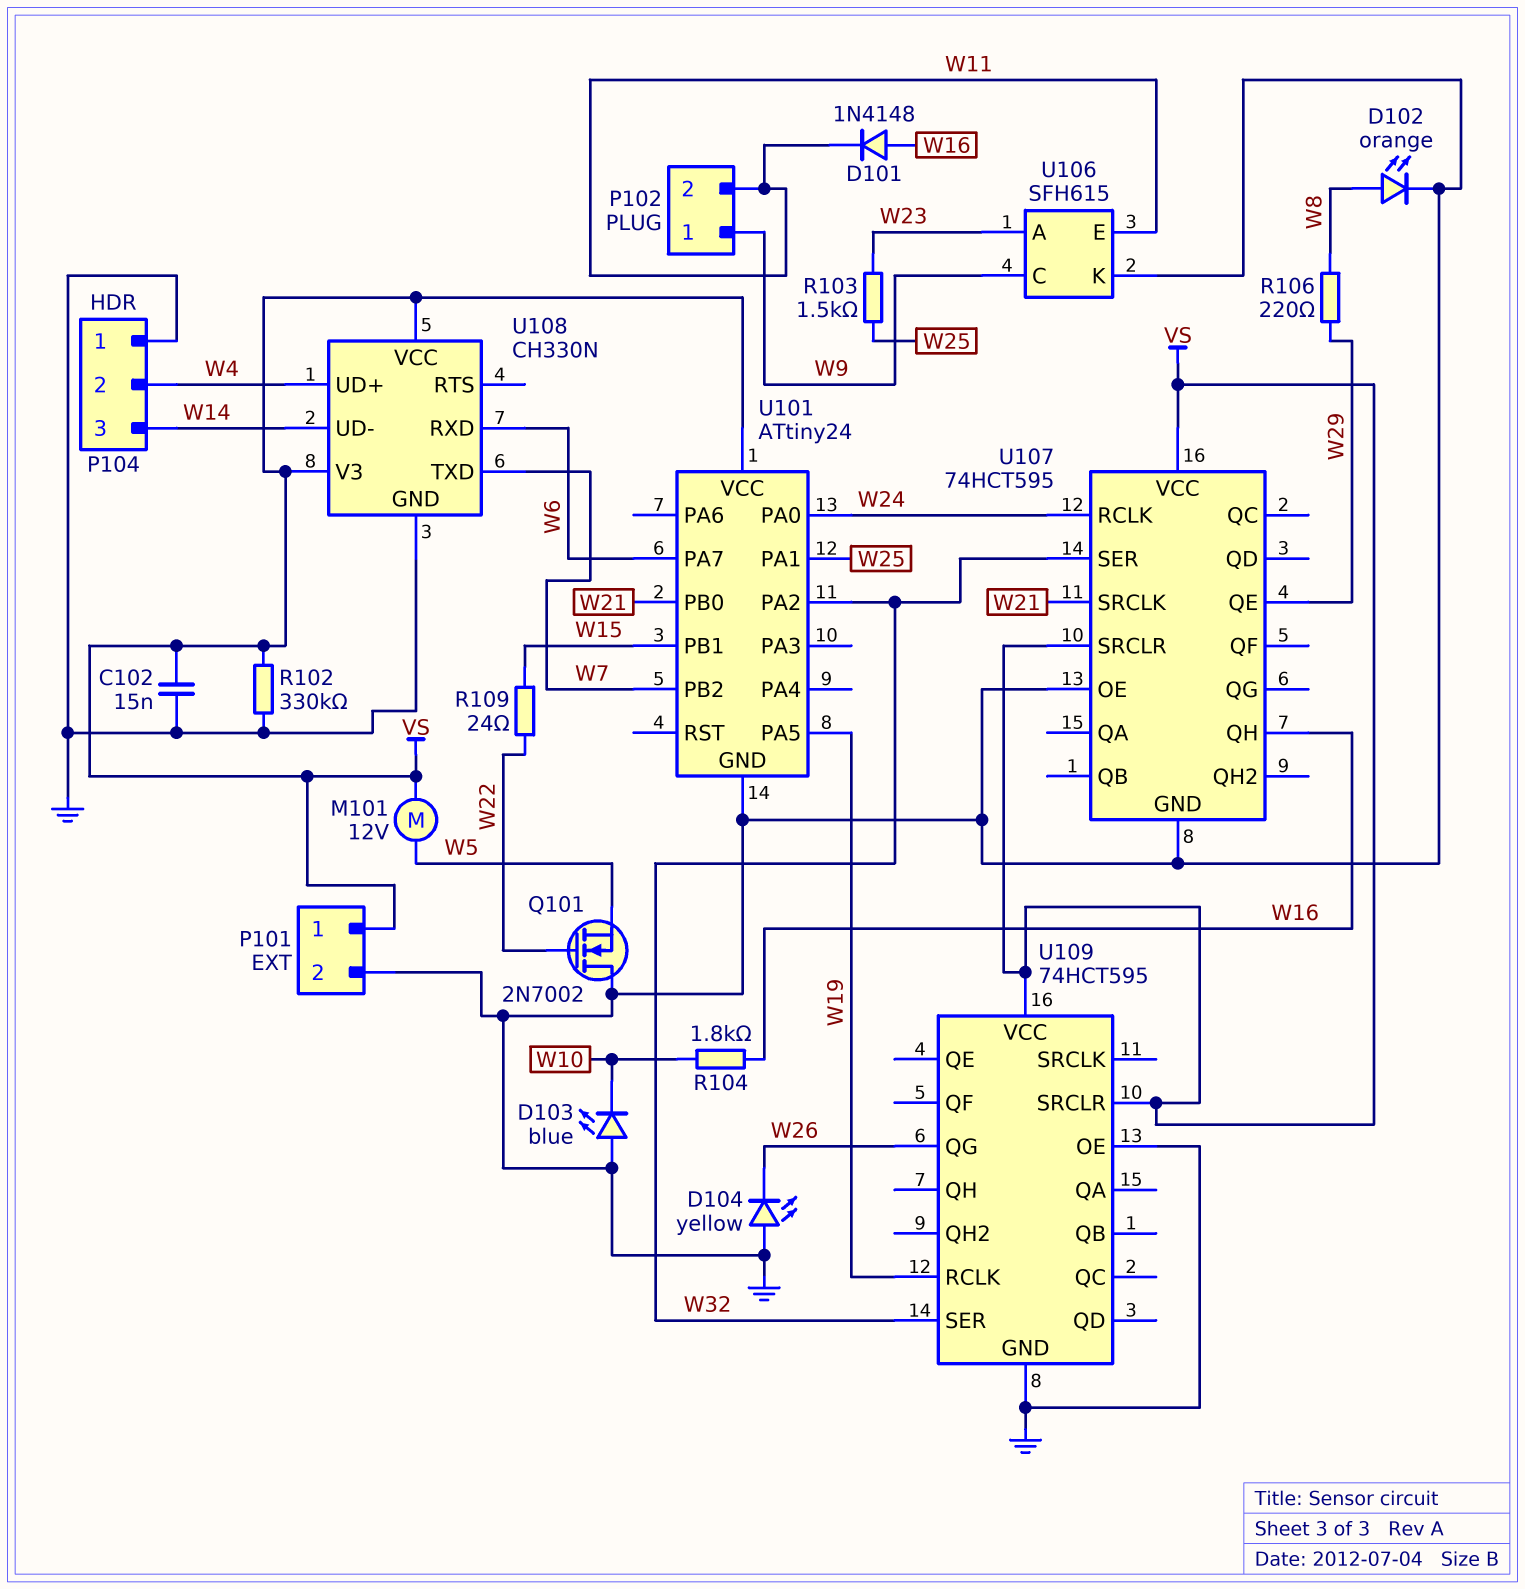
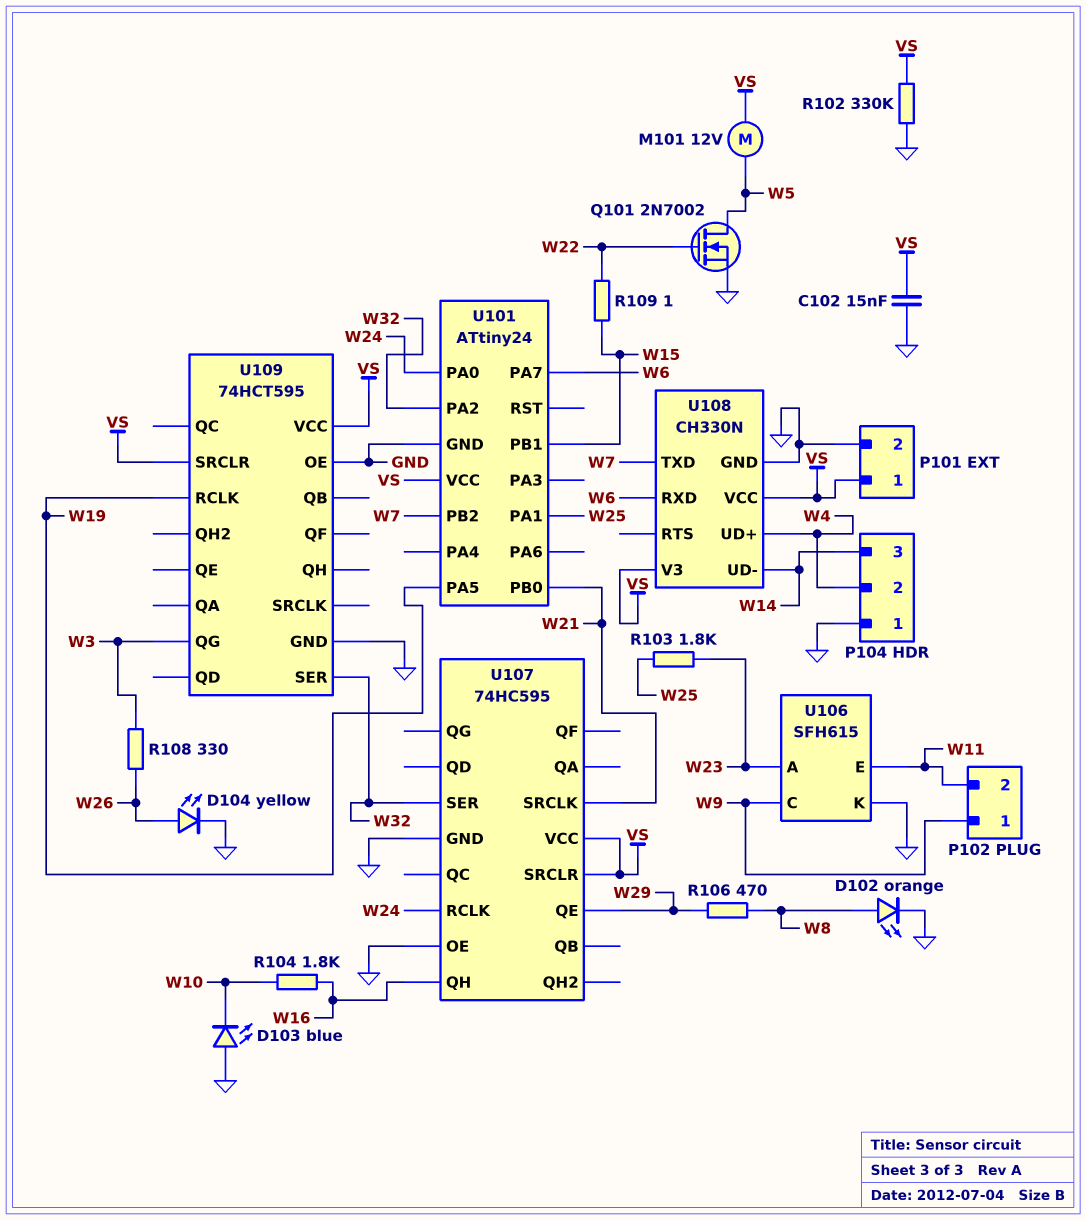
D101: diode 1N4148 (A W16, K W11) -> none
D104: LED yellow (A GND, K W26) -> LED yellow (A W26, K GND)
Q101: NMOS 2N7002 (G W22, D GND, S W5) -> NMOS 2N7002 (G W22, D W5, S GND)
R103: 1.5k (W23, W25) -> 1.8k (W23, W25)
R106: 220 (W8, W29) -> 470 (W8, W29)
R108: none -> 330 (W3, W26)
R109: 24 (W15, W22) -> 1 (W15, W22)
U107: 74HCT595 -> 74HC595
U109 pin QG: W26 -> W3

